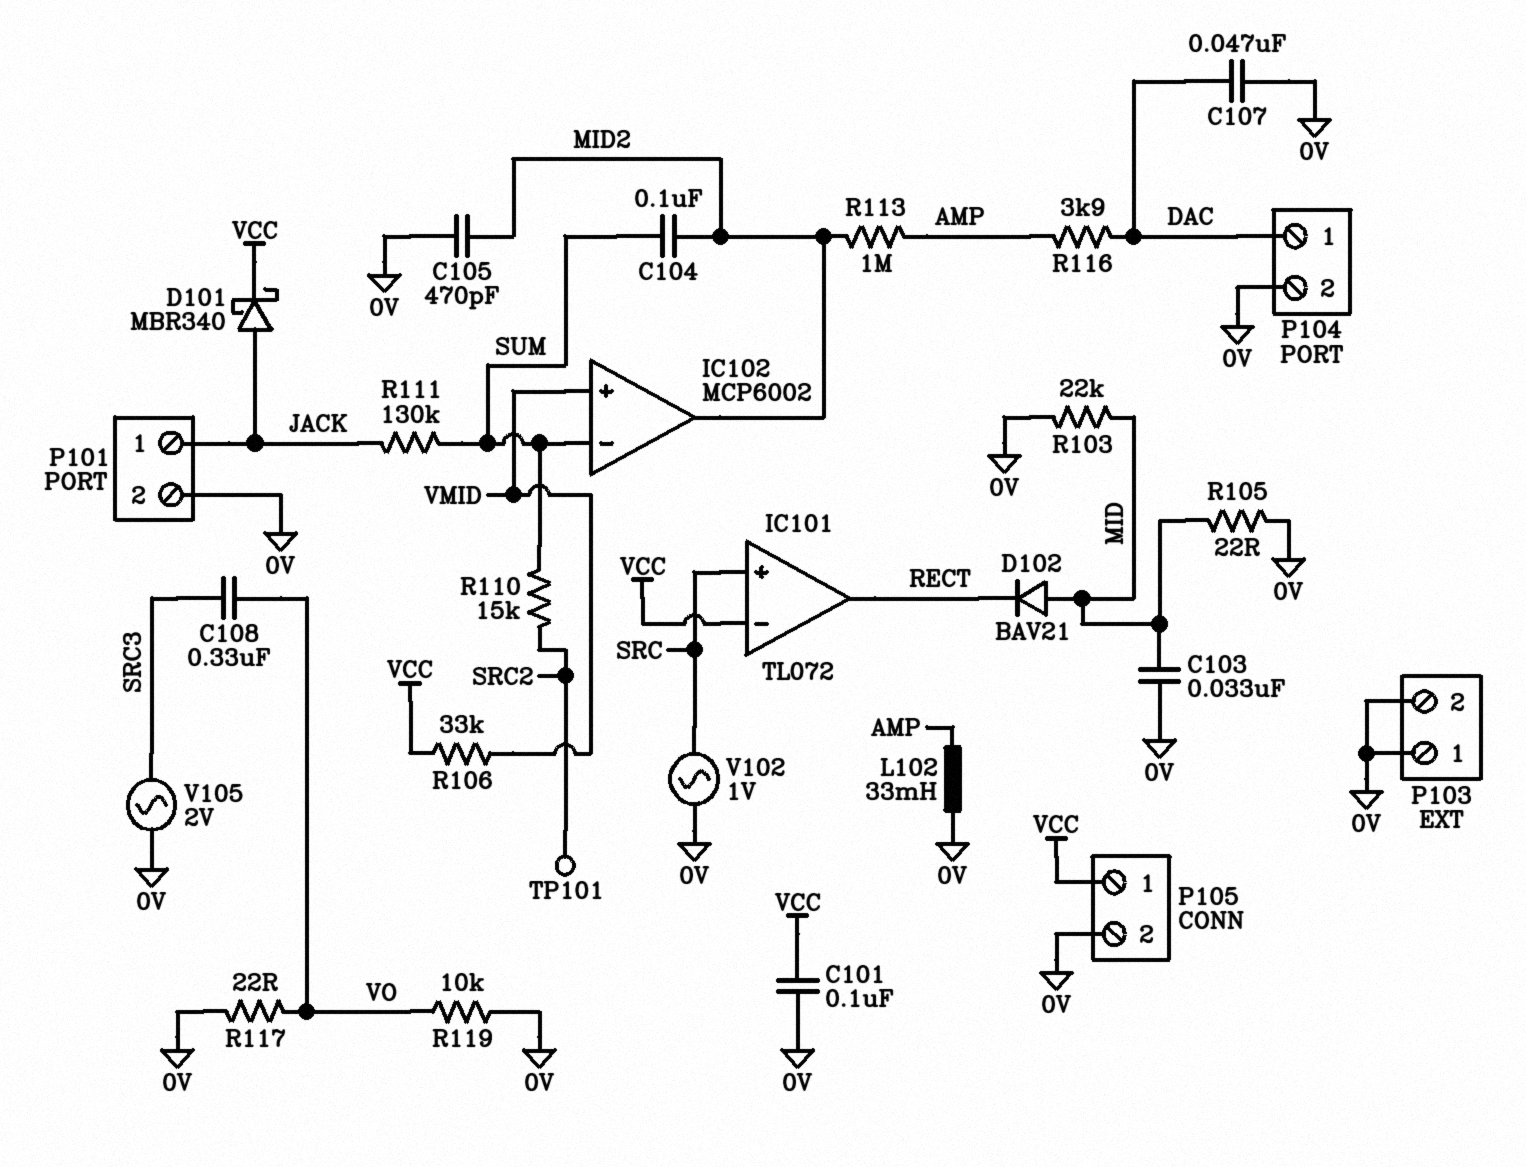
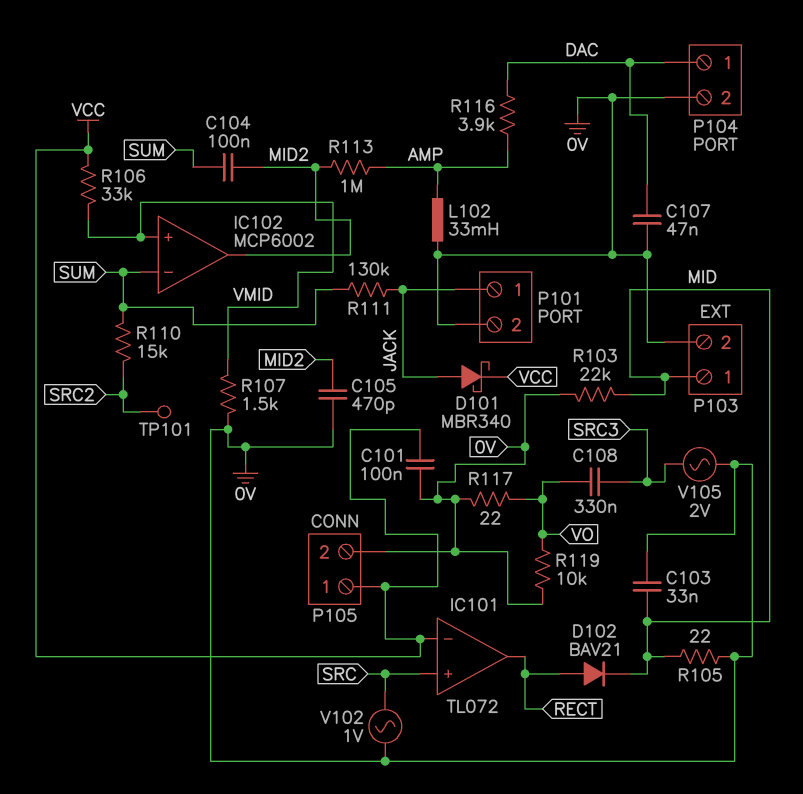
D102: diode BAV21 (A MID, K RECT) -> diode BAV21 (A RECT, K MID)
P103 pin 1: 0V -> MID
R107: none -> 1.5k (0V, VMID)

